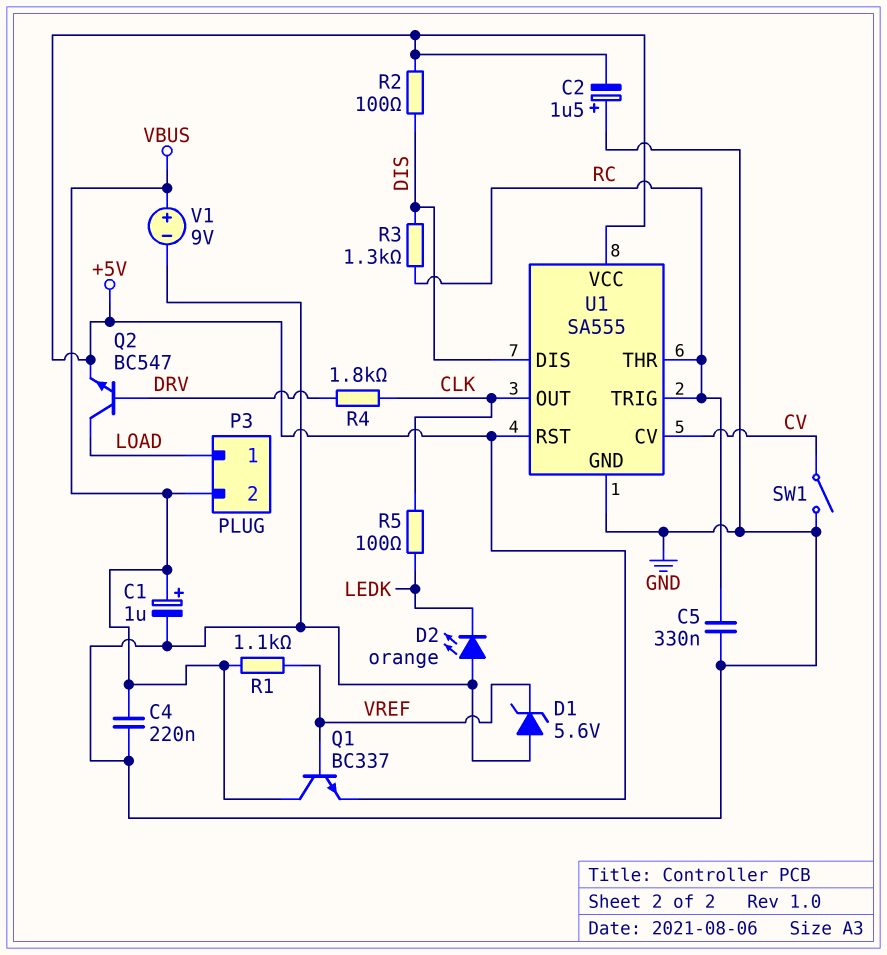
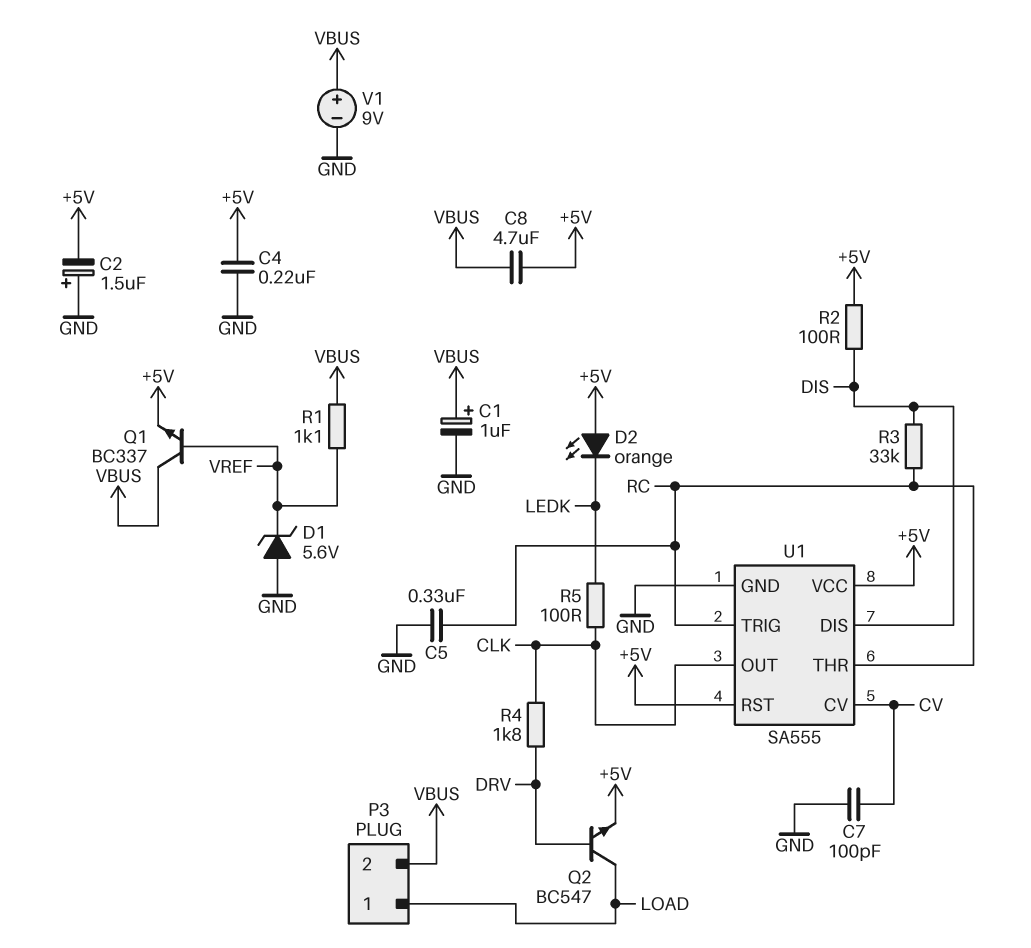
C4: 220nF (GND, VBUS) -> 220nF (+5V, GND)
C7: none -> 100pF (CV, GND)
C8: none -> 4.7uF (+5V, VBUS)
D2: LED orange (A GND, K LEDK) -> LED orange (A +5V, K LEDK)
R3: 1.3k (DIS, RC) -> 33k (DIS, RC)
SW1: switch (CV, GND) -> none

